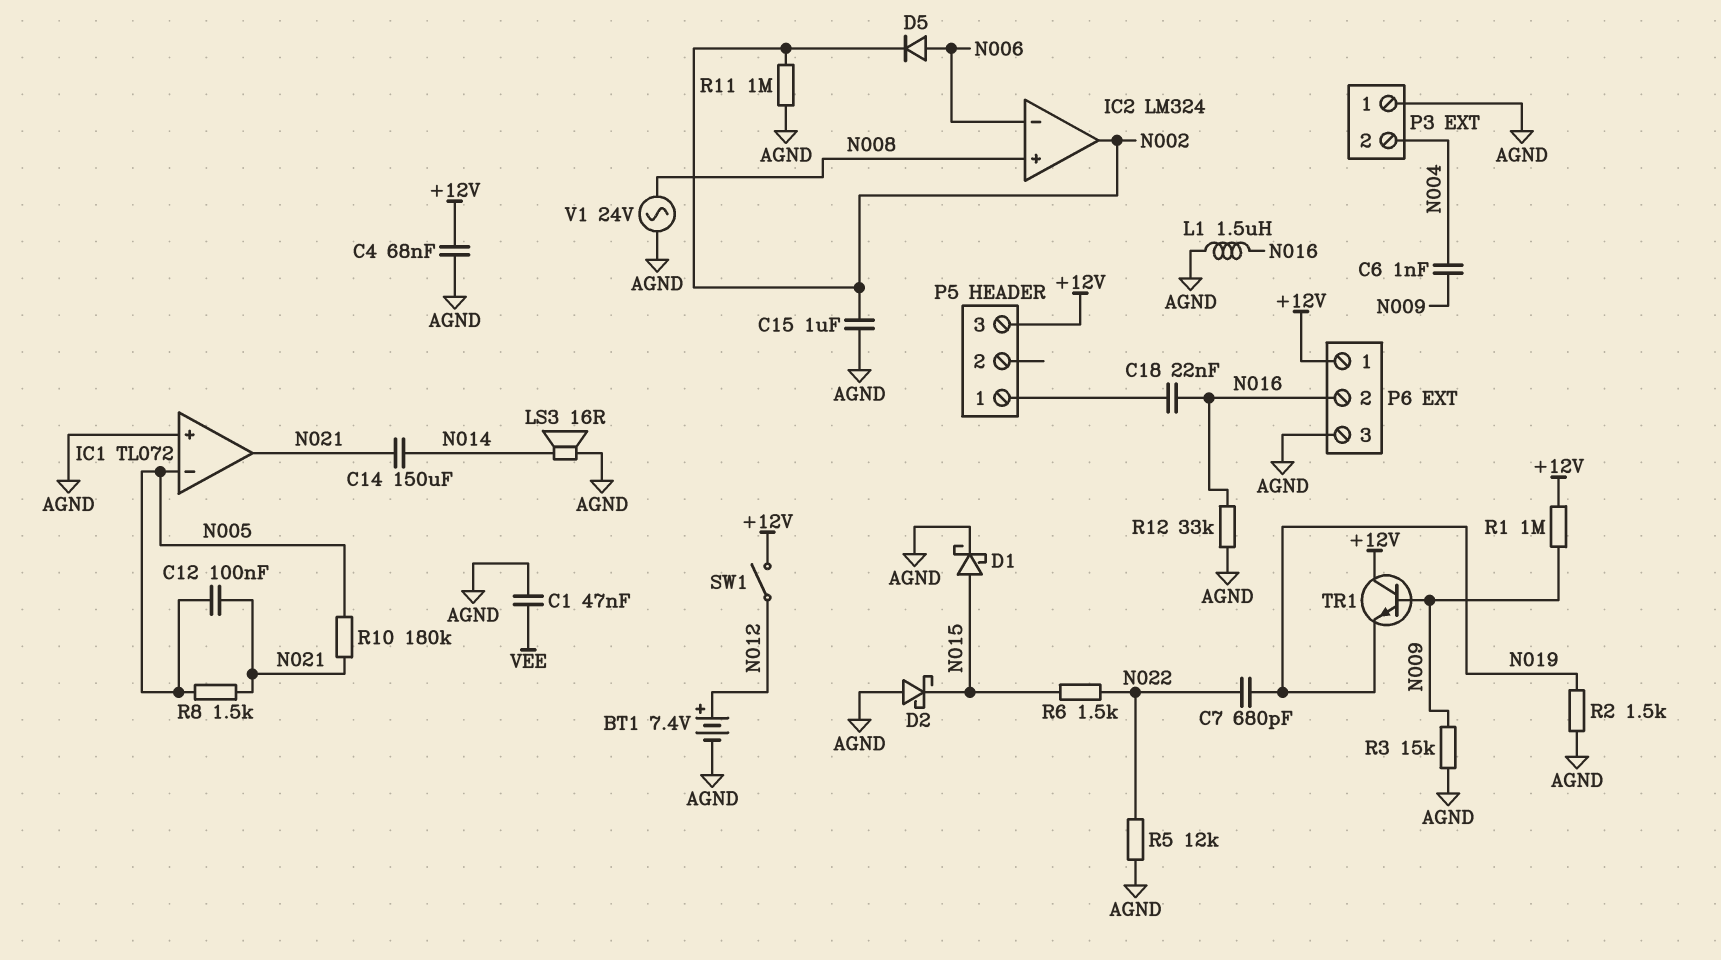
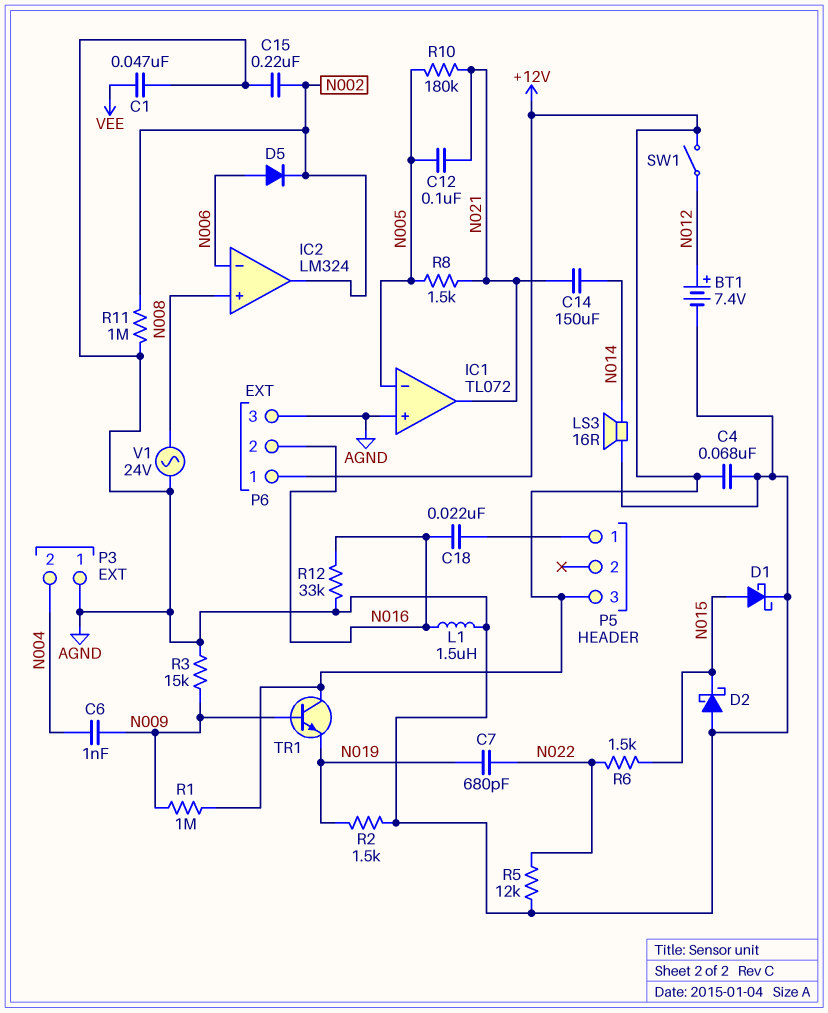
C15: 1uF (AGND, N002) -> 220nF (AGND, N002)

